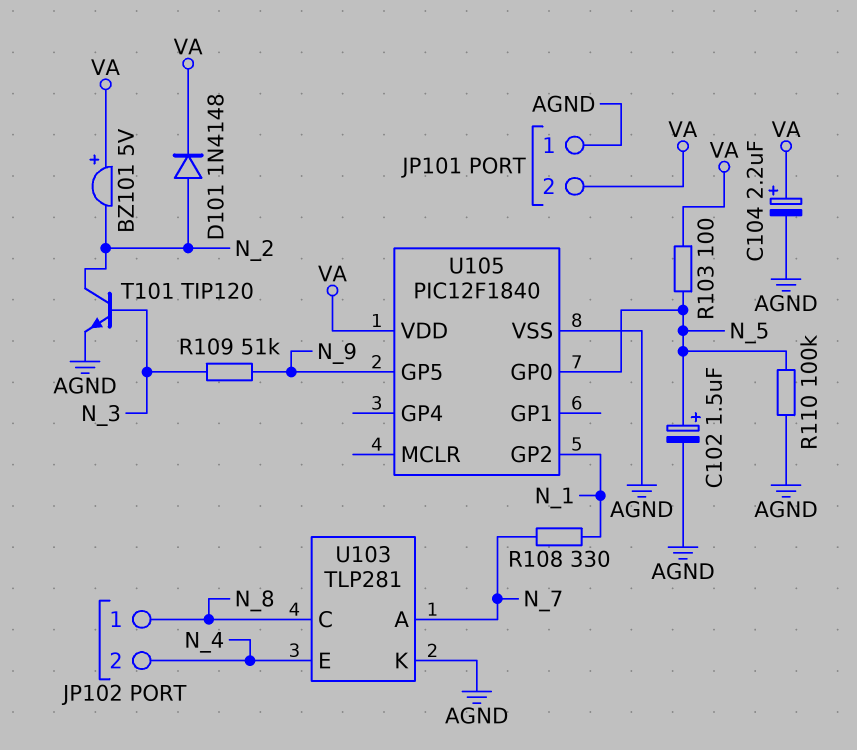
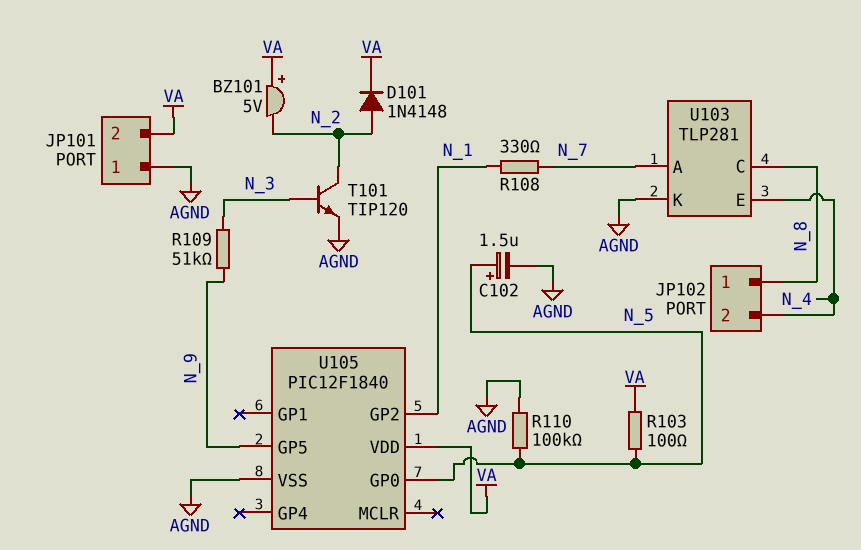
C104: 2.2uF (plus VA, minus AGND) -> none

